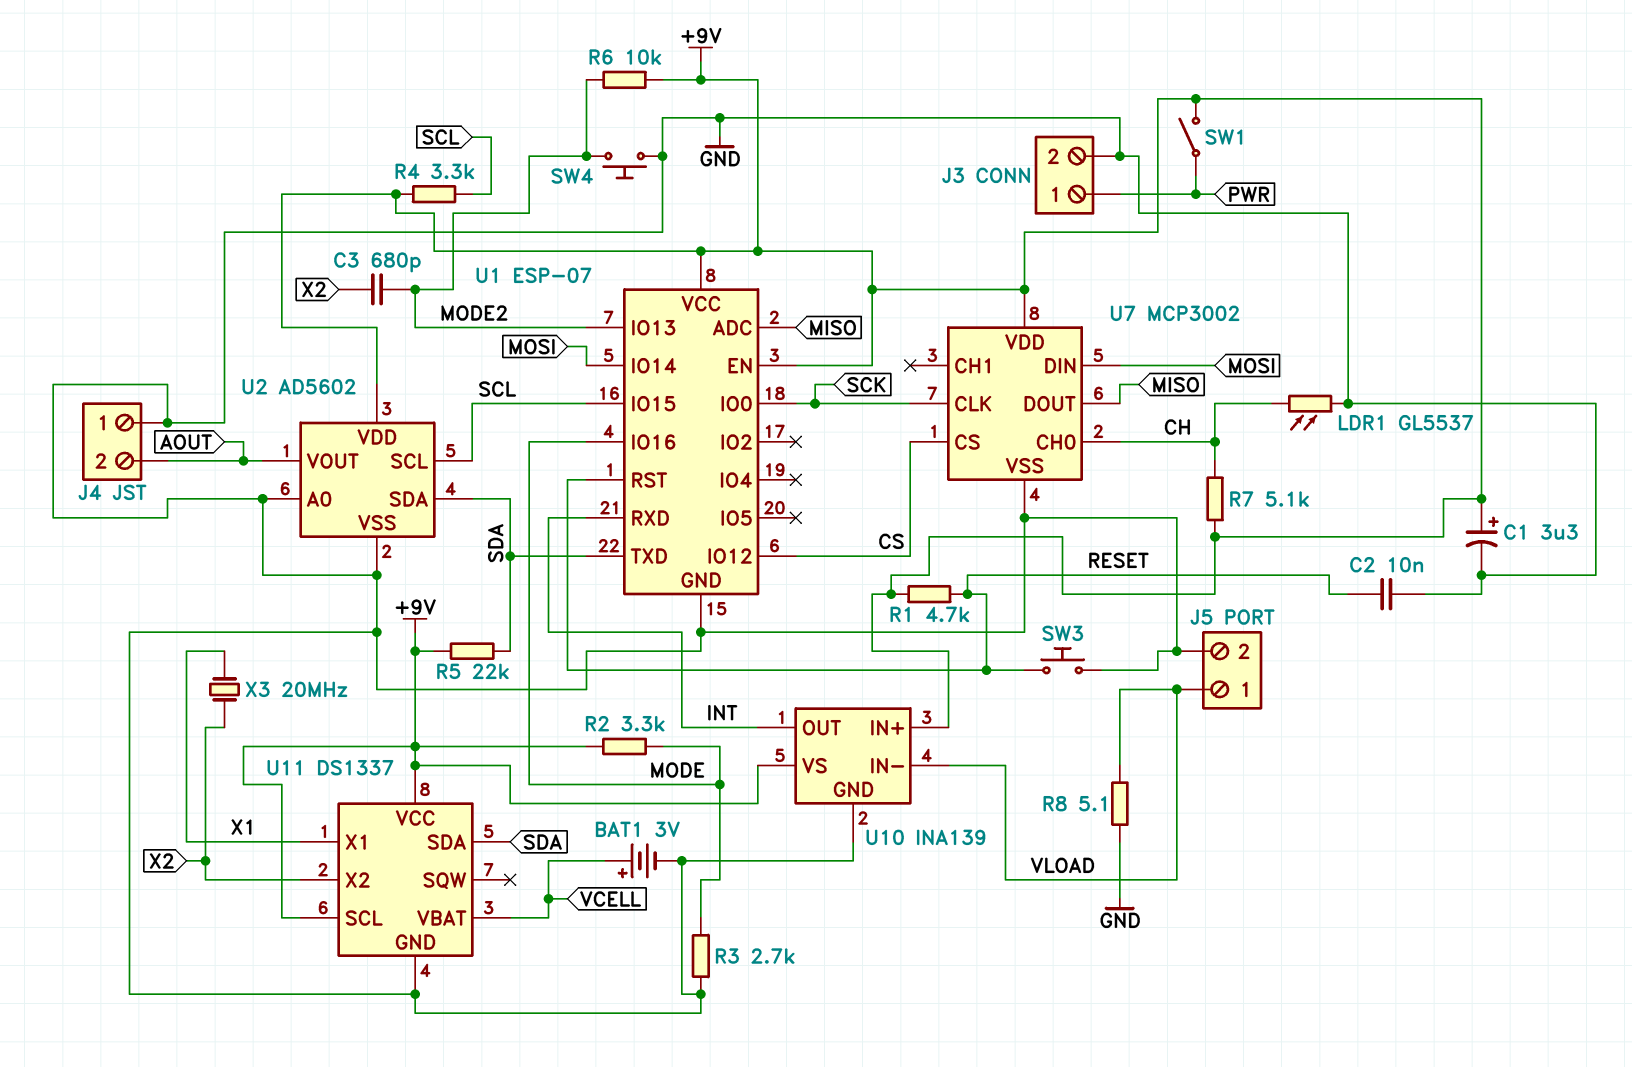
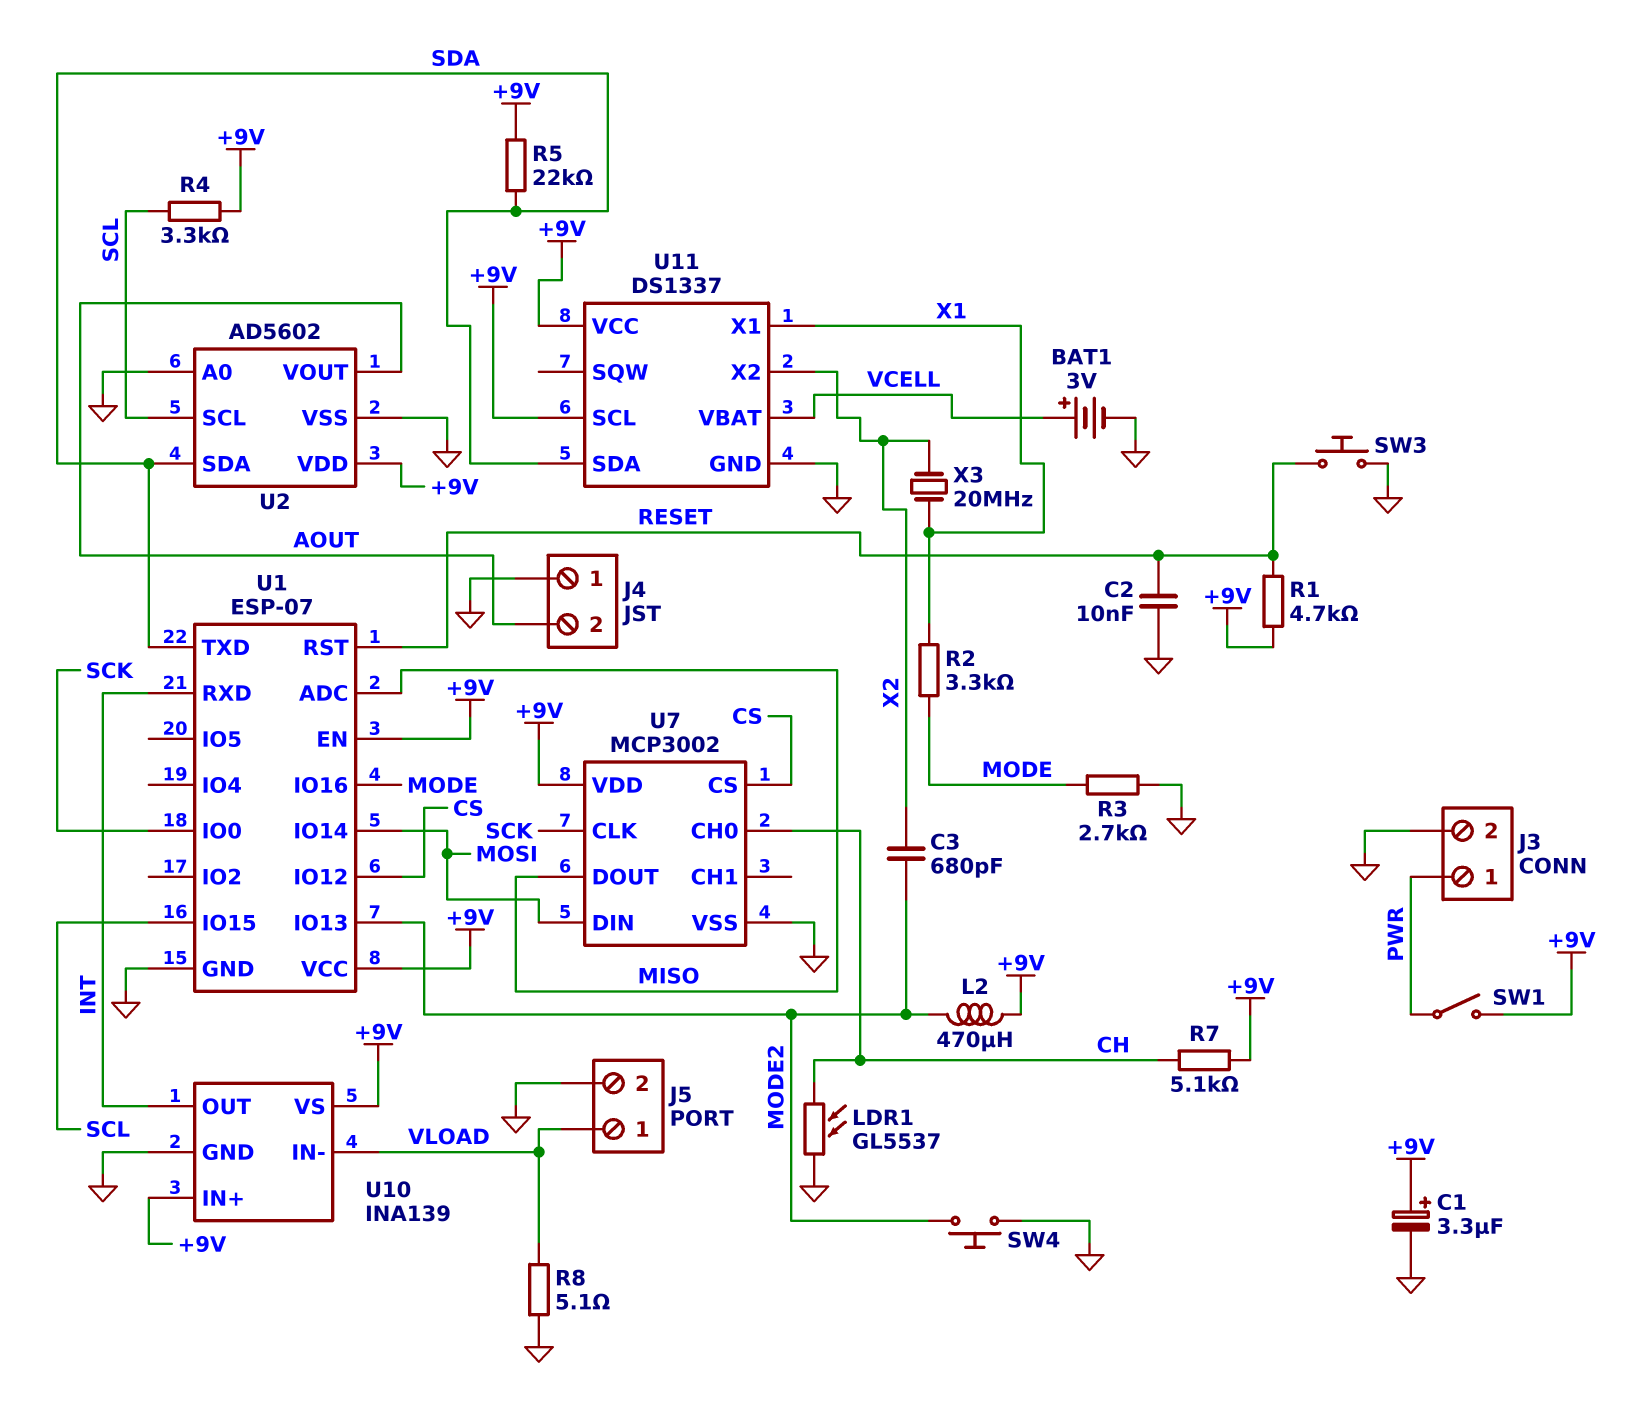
L2: none -> 470uH (+9V, MODE2)
R2: 3.3k (+9V, MODE) -> 3.3k (MODE, X1)
R6: 10k (+9V, MODE2) -> none

